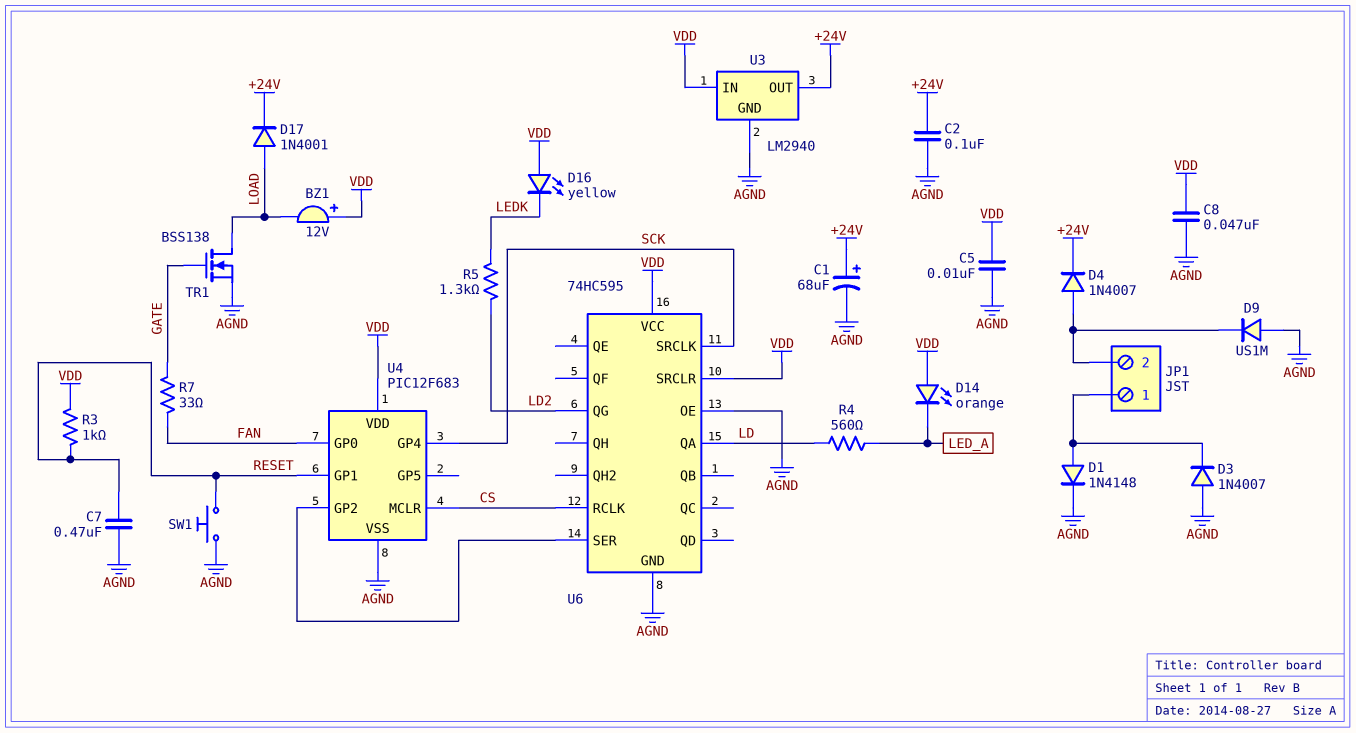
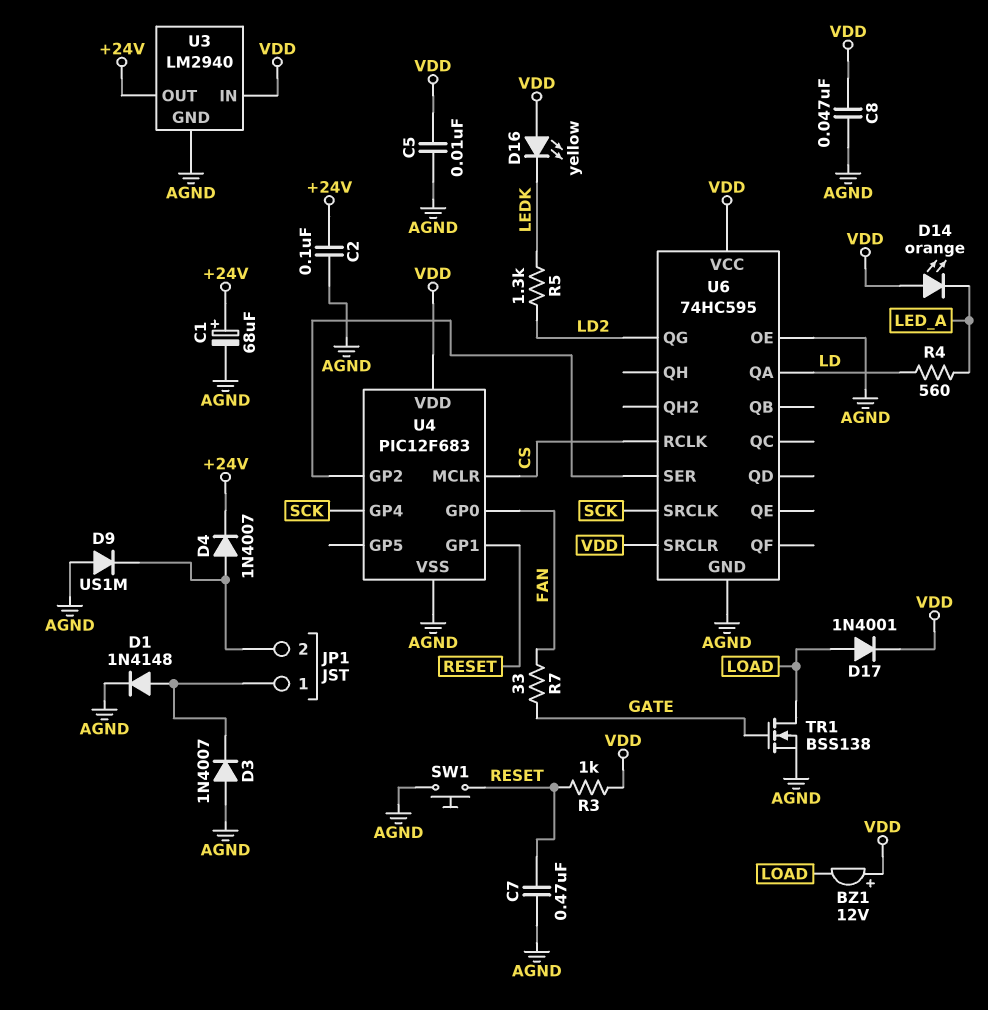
D17: diode 1N4001 (A LOAD, K +24V) -> diode 1N4001 (A LOAD, K VDD)

